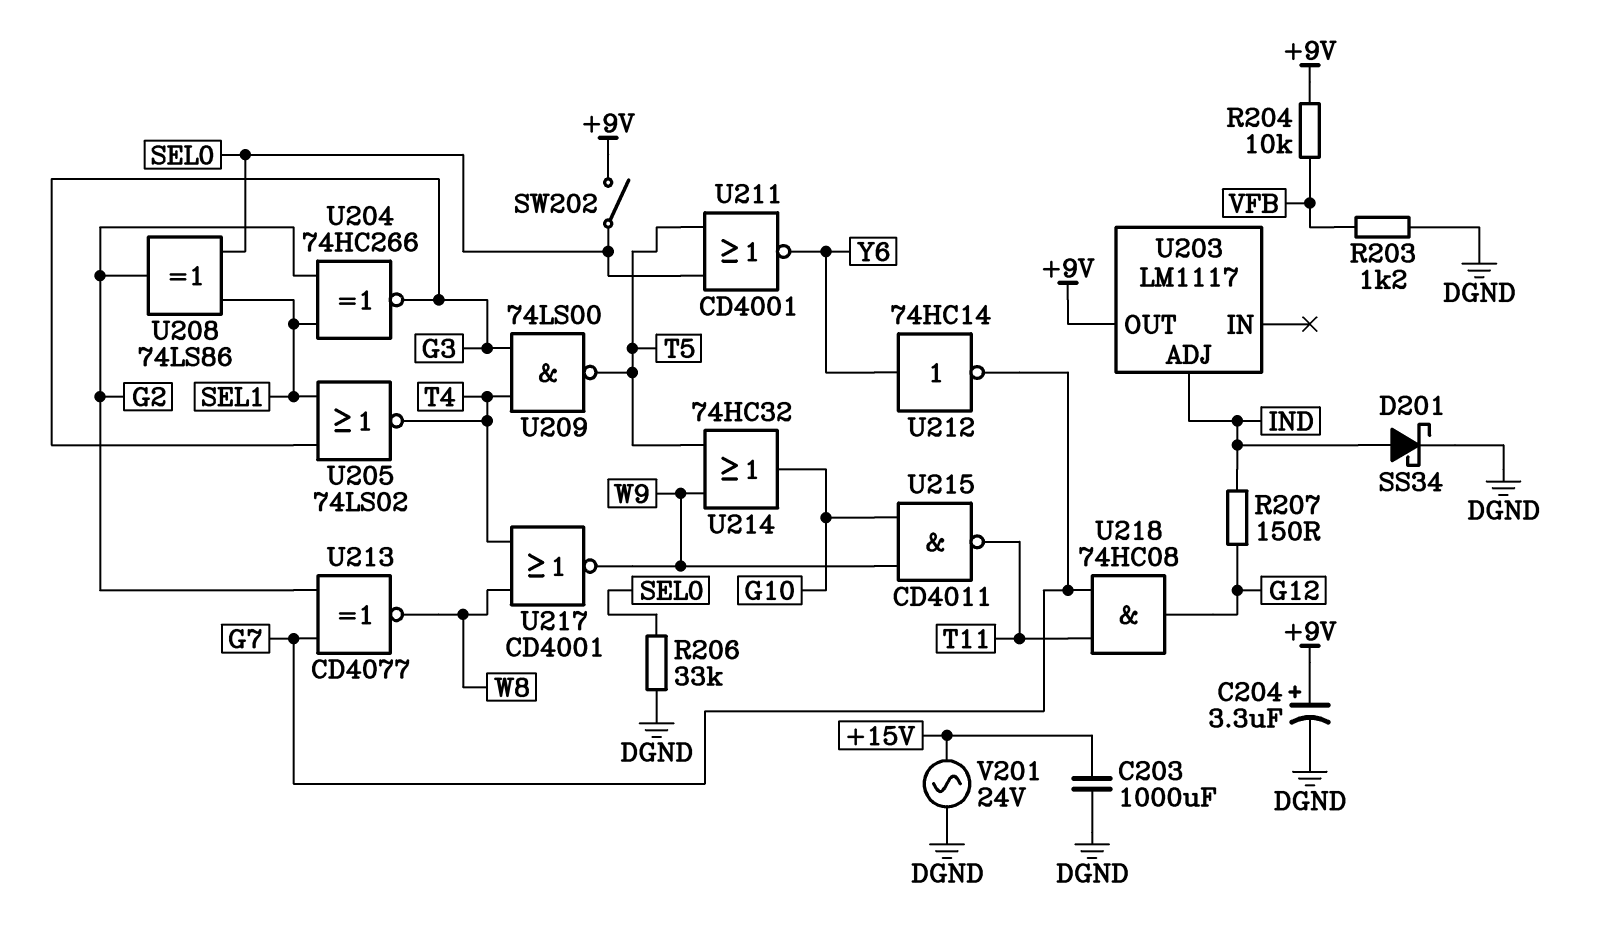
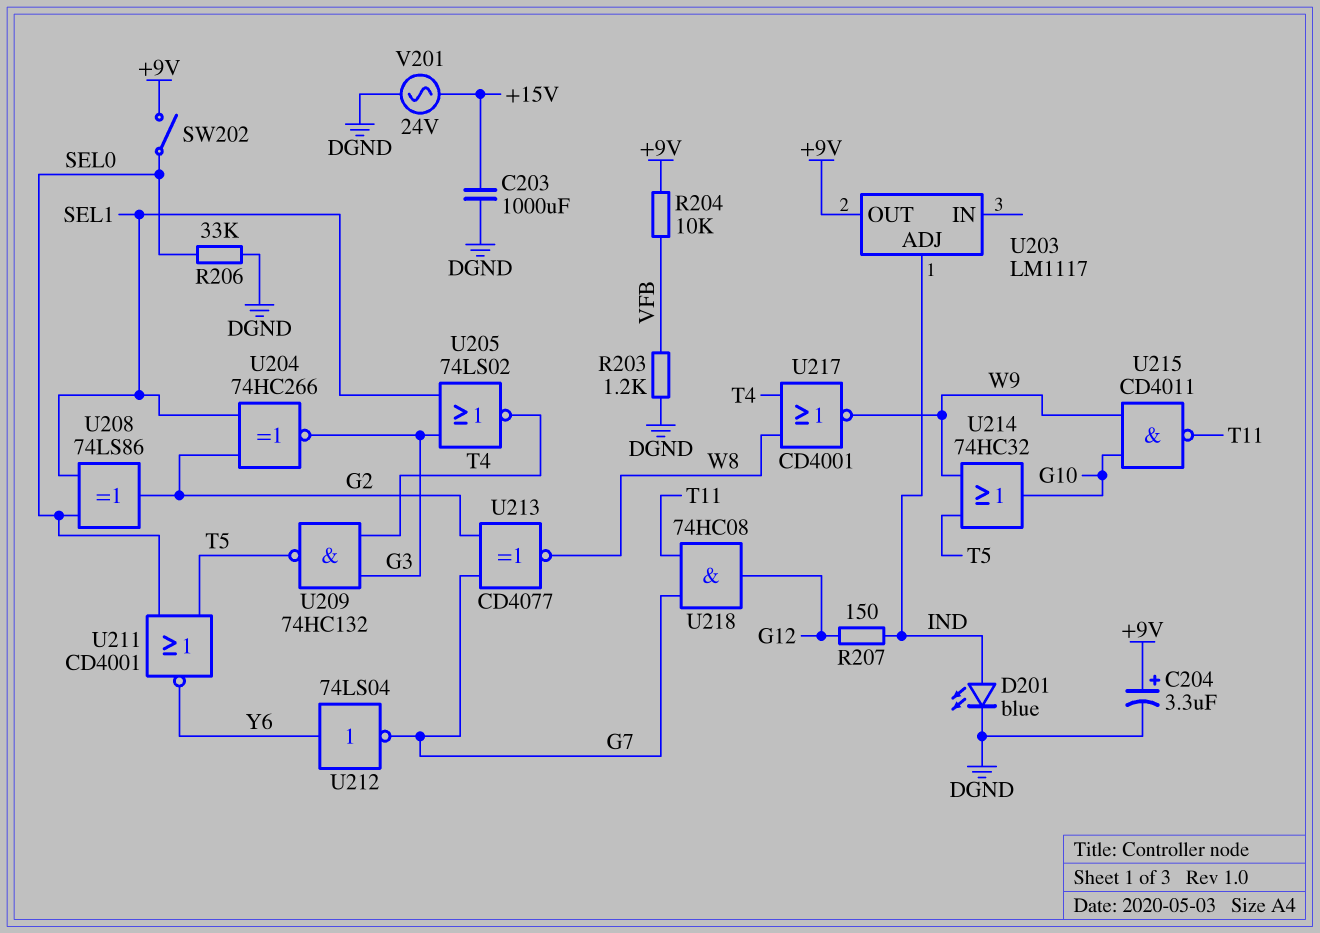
D201: schottky SS34 (A IND, K DGND) -> LED blue (A IND, K DGND)
U209: NAND 74LS00 (in G3, in T4, out T5) -> NAND 74HC132 (in G3, in T4, out T5)
U212: NOT 74HC14 (in Y6, out G7) -> NOT 74LS04 (in Y6, out G7)

